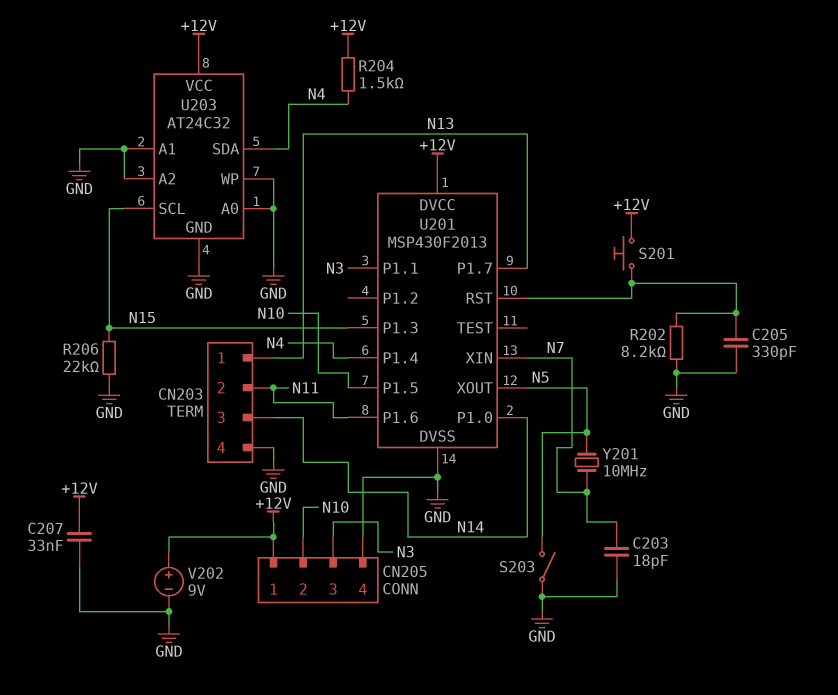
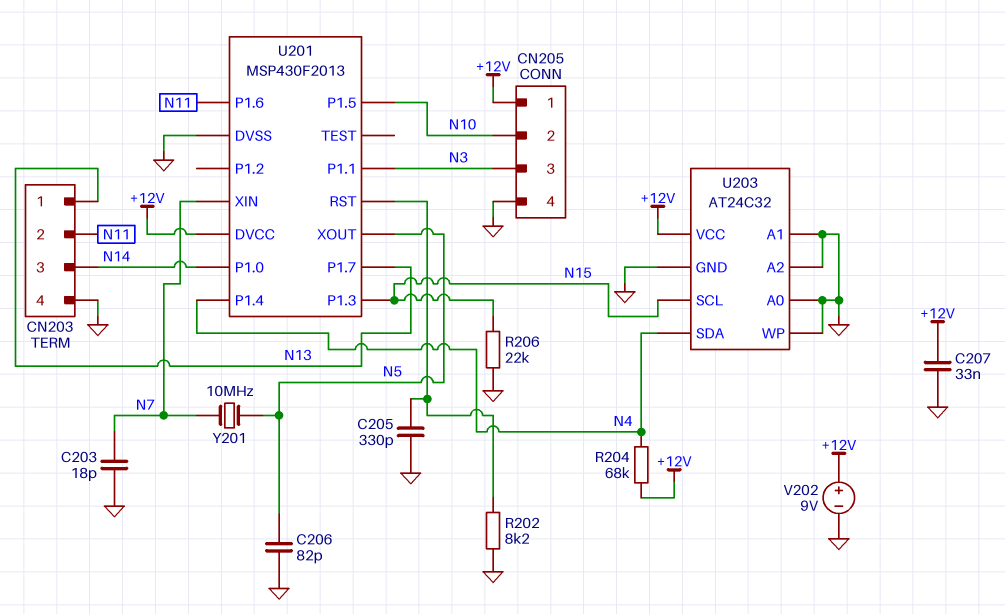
C206: none -> 82pF (GND, N5)
R204: 1.5k (+12V, N4) -> 68k (+12V, N4)
S201: button (+12V, U201/RST) -> none
S203: switch (GND, N5) -> none

